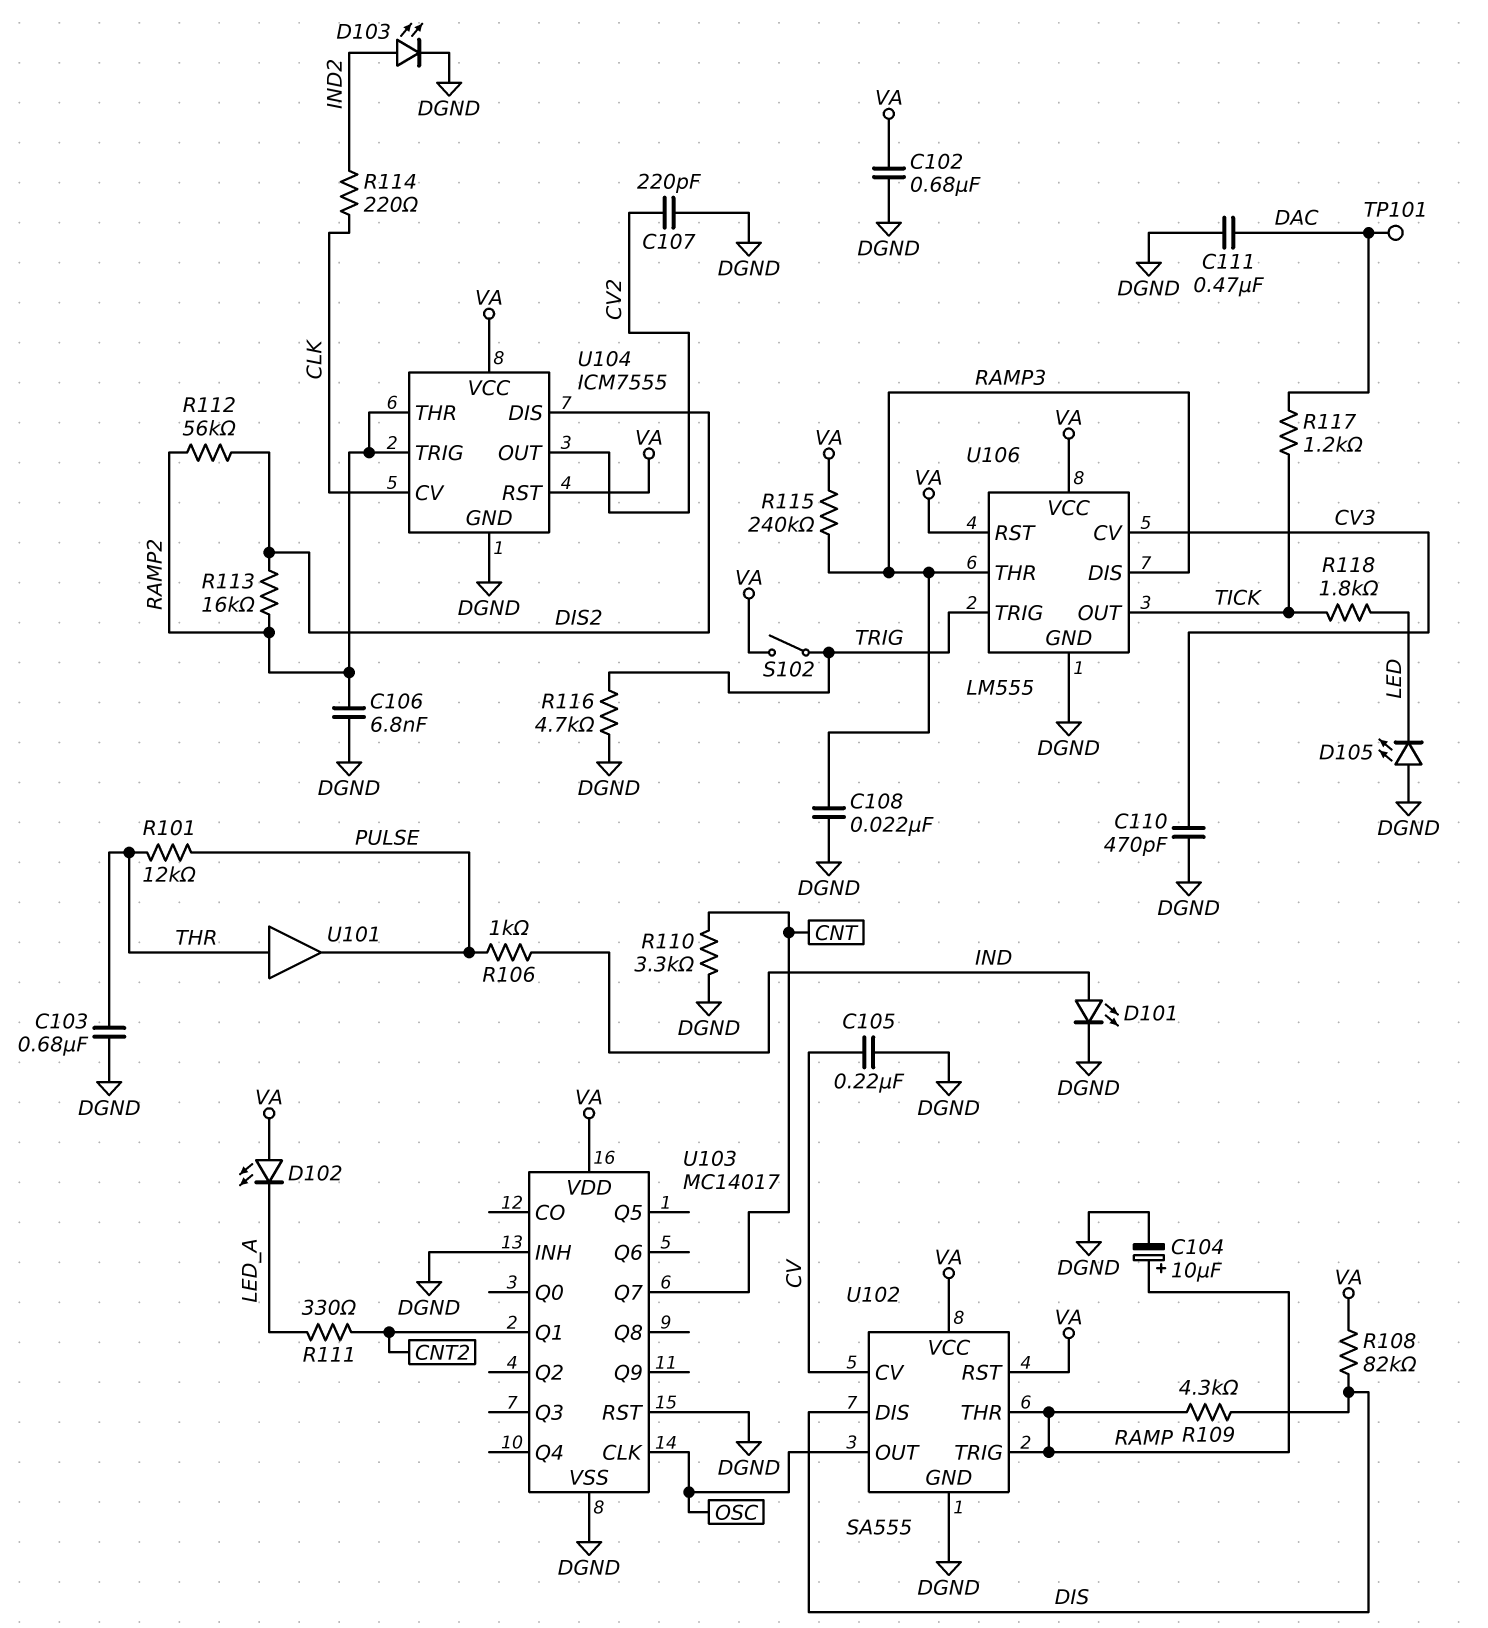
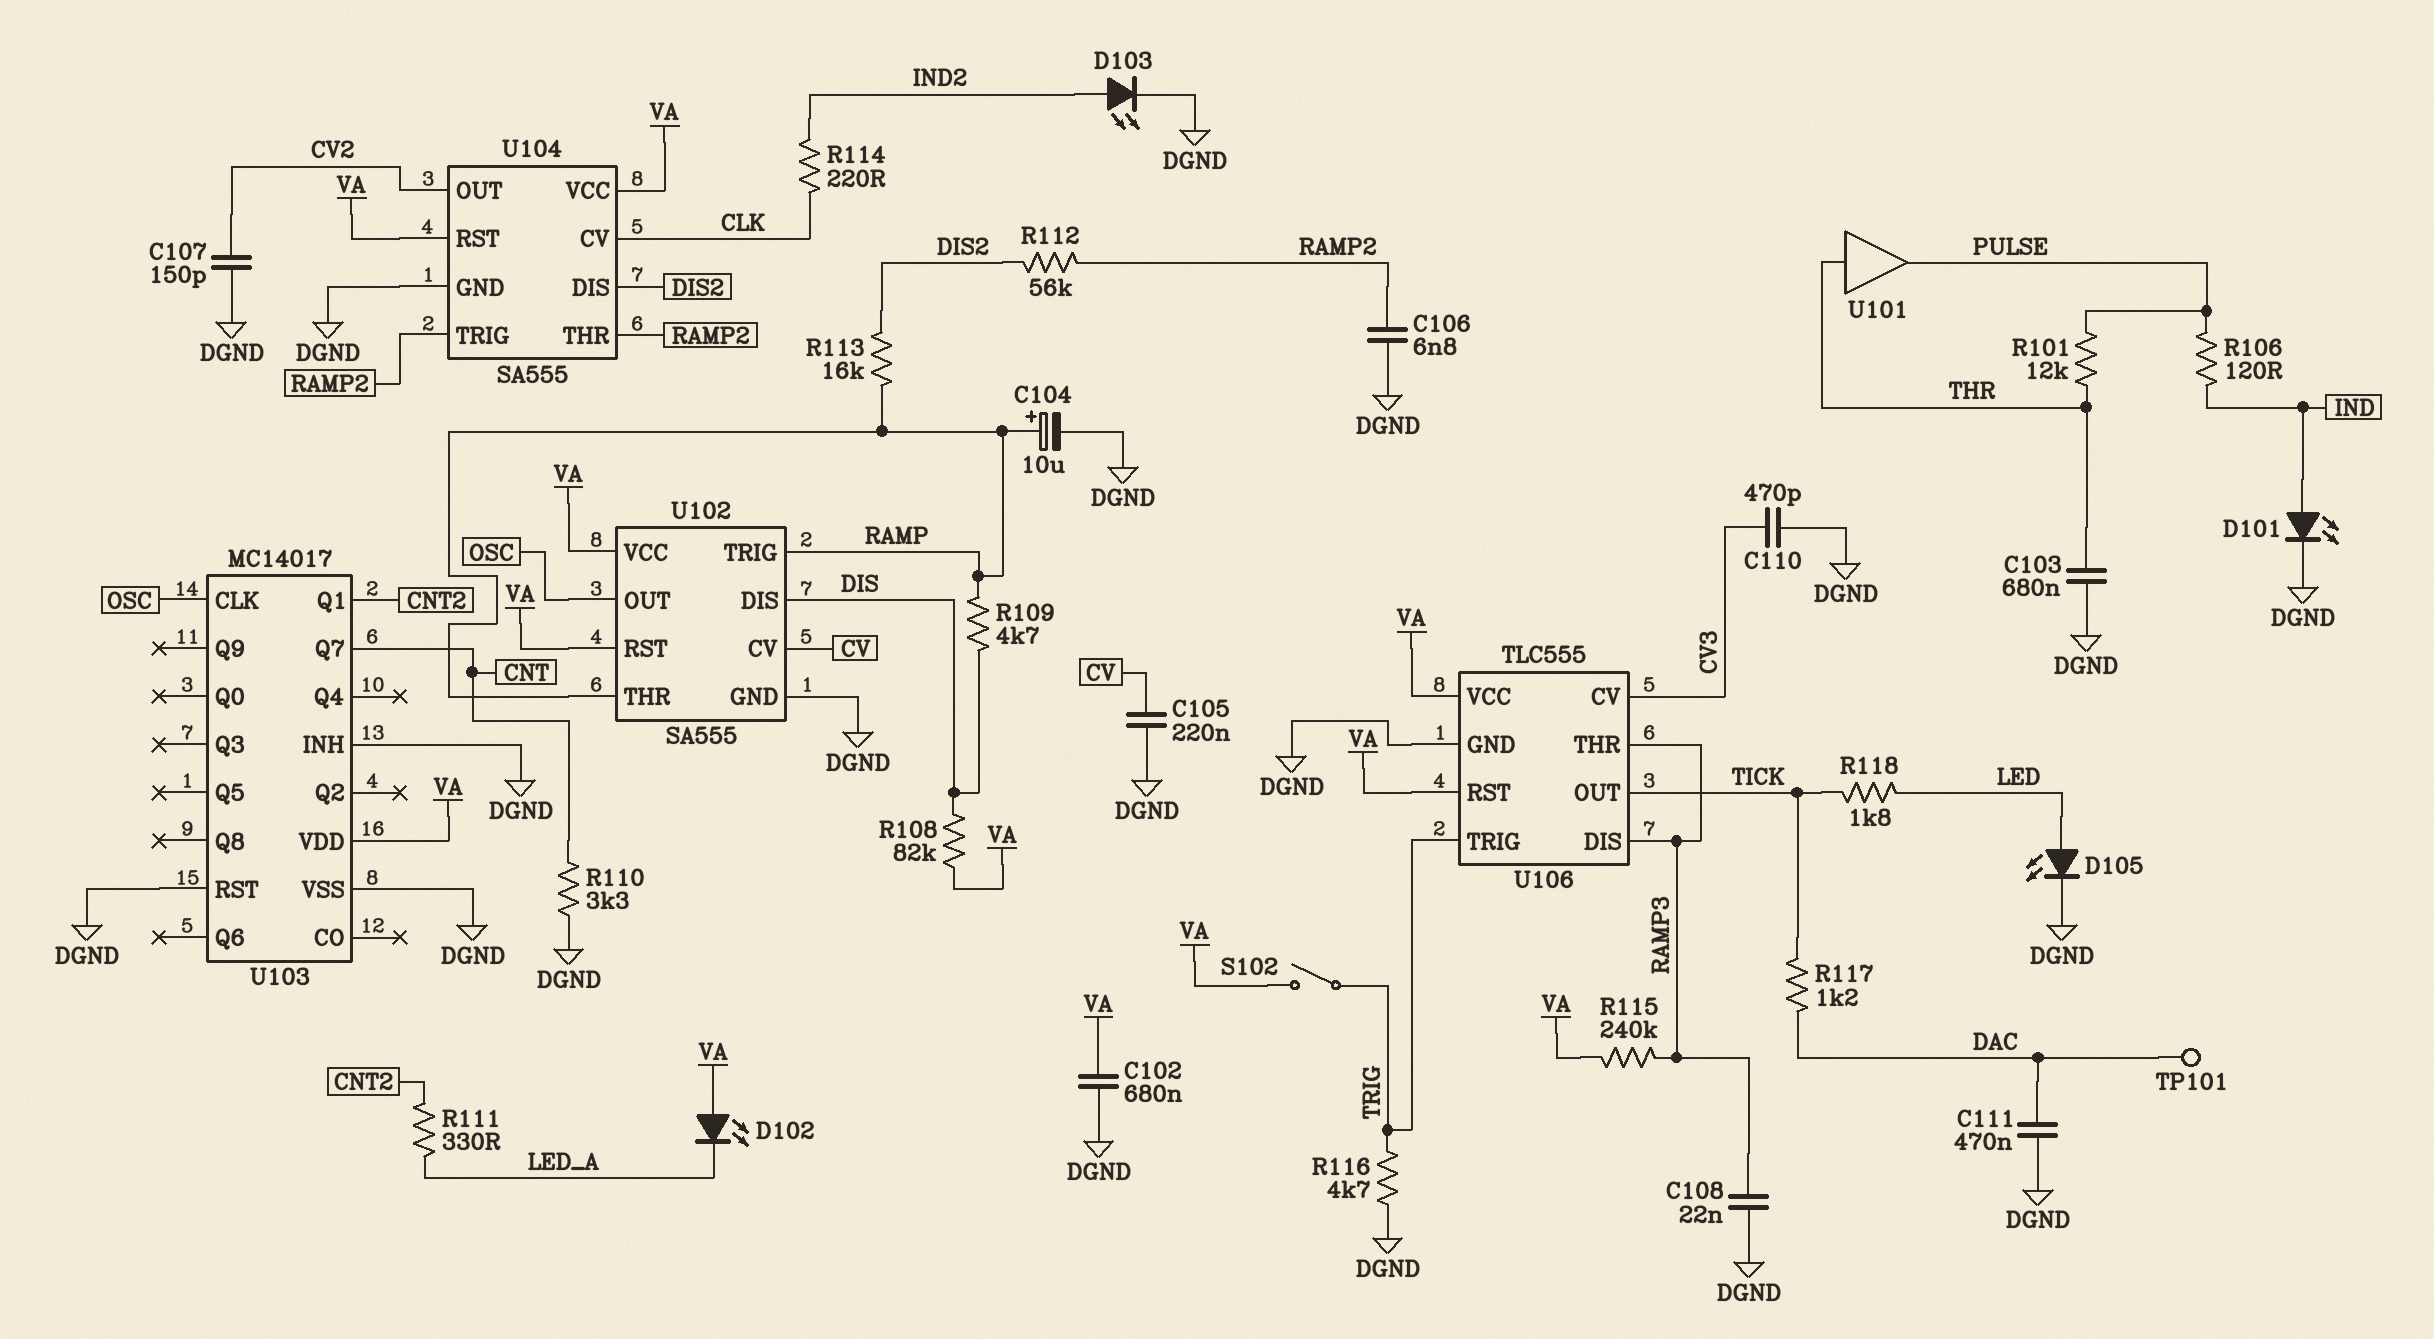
C107: 220pF (CV2, DGND) -> 150pF (CV2, DGND)
D105: LED (A DGND, K LED) -> LED (A LED, K DGND)
R106: 1k (IND, PULSE) -> 120 (IND, PULSE)
R109: 4.3k (DIS, RAMP) -> 4.7k (DIS, RAMP)
R113: 16k (DIS2, RAMP2) -> 16k (DIS2, RAMP)
U104: ICM7555 -> SA555
U106: LM555 -> TLC555

